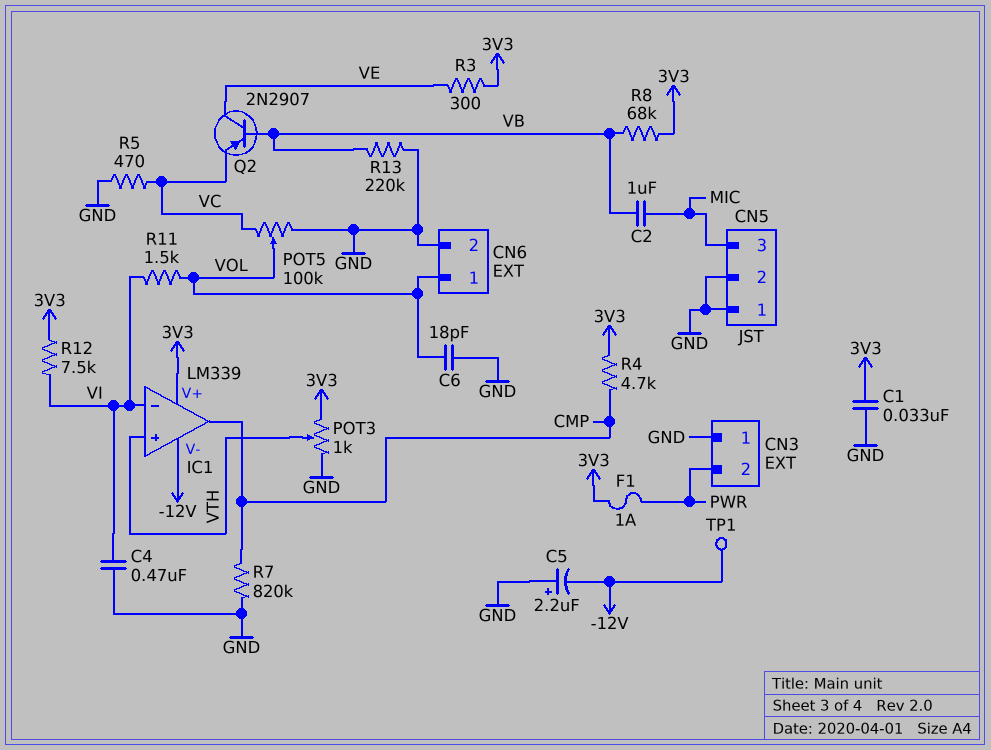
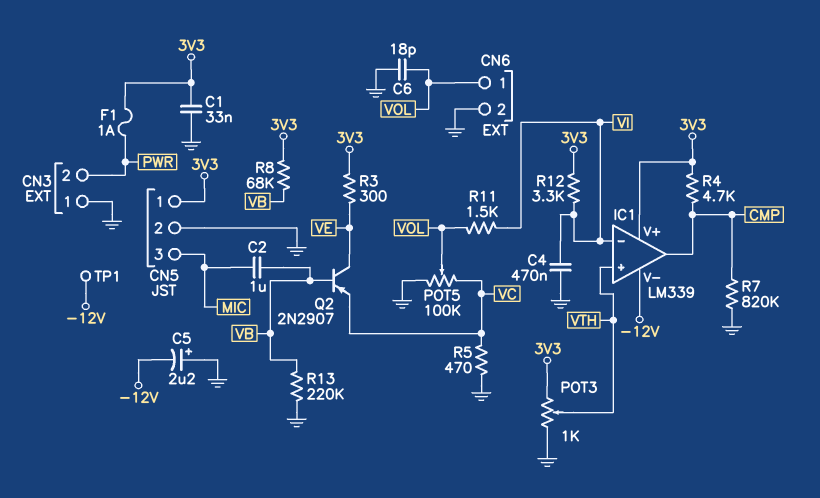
CN5 pin 1: GND -> 3V3
R12: 7.5k (3V3, VI) -> 3.3k (3V3, VI)

